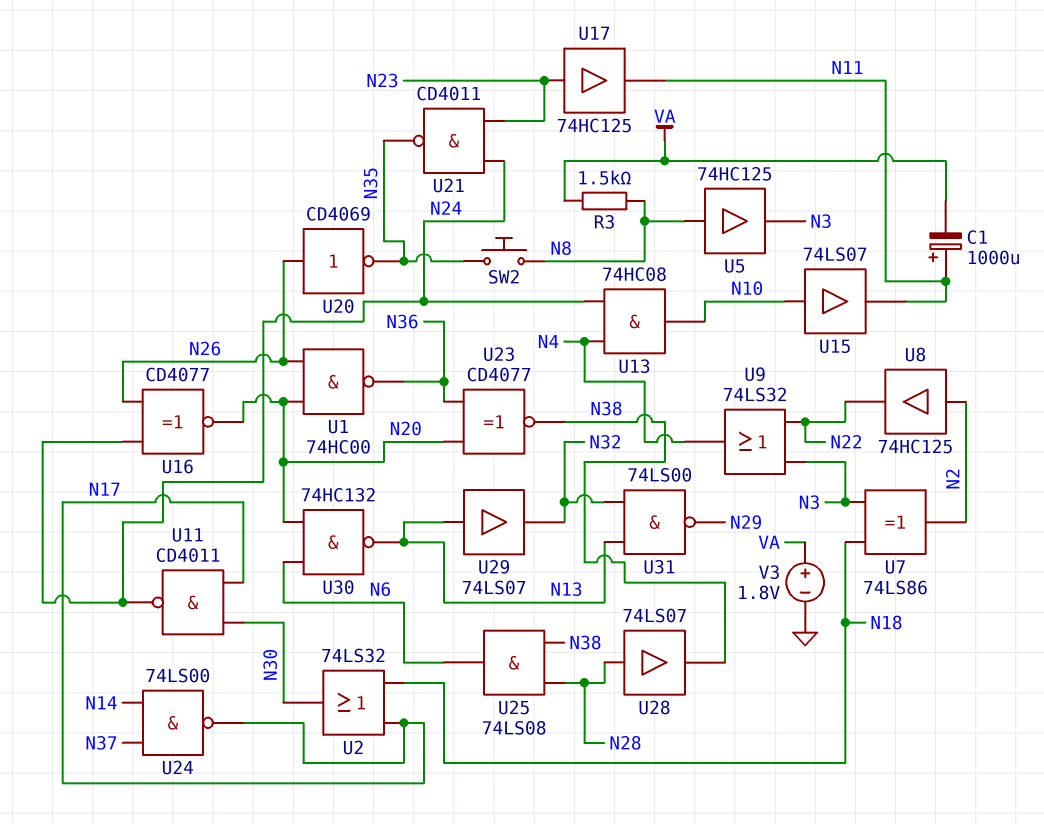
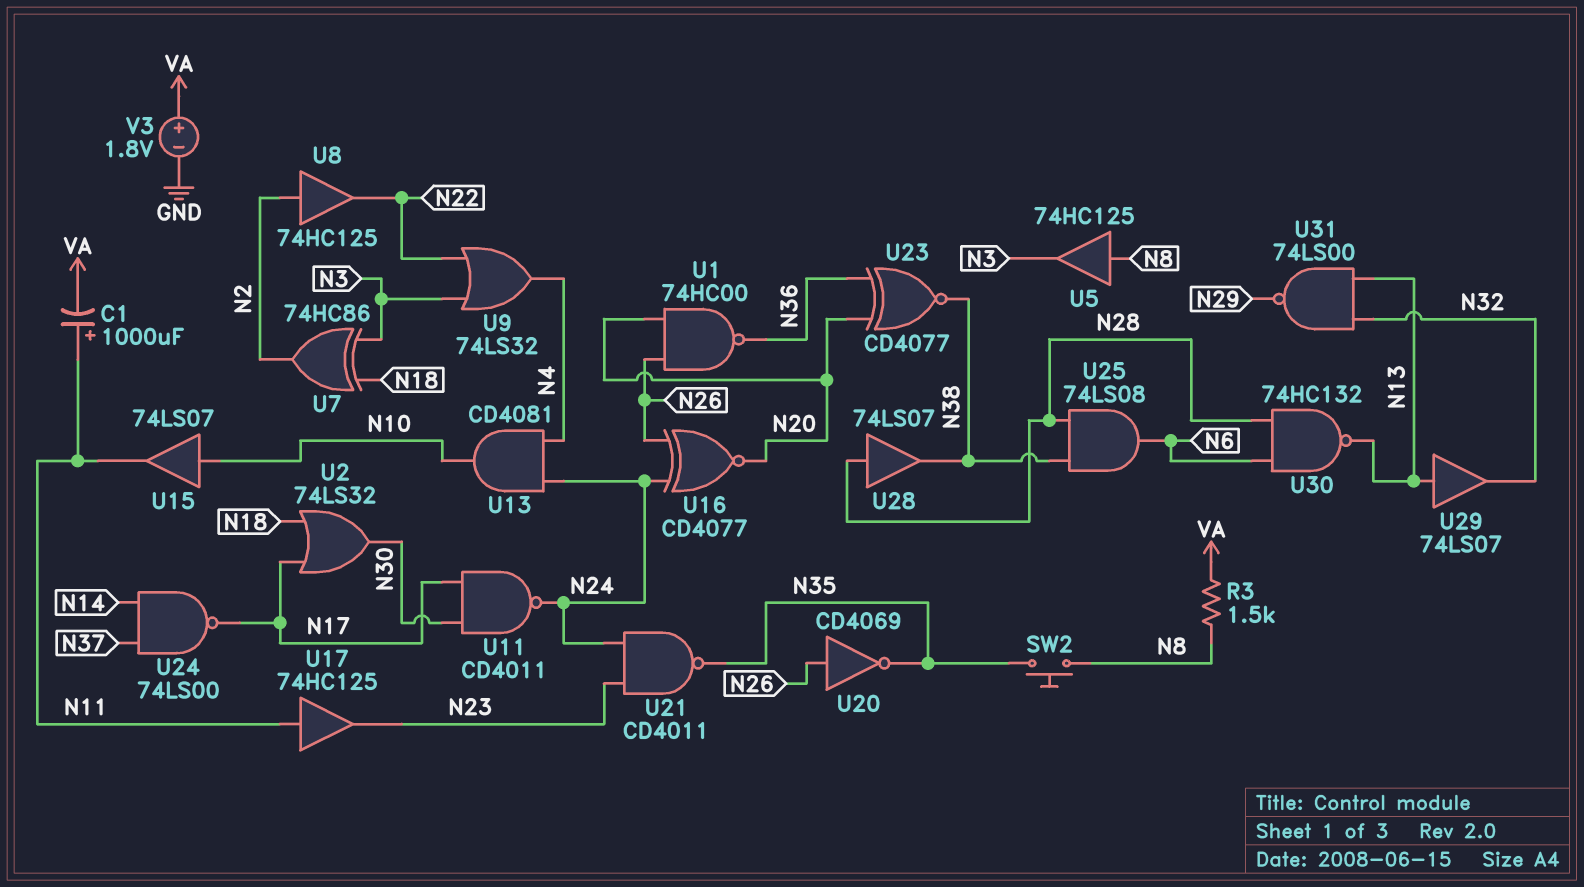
U7: XOR 74LS86 (in N3, in N18, out N2) -> XOR 74HC86 (in N3, in N18, out N2)
U13: AND 74HC08 (in N4, in N24, out N10) -> AND CD4081 (in N4, in N24, out N10)
U17: buffer 74HC125 (in N23, out N11) -> buffer 74HC125 (in N11, out N23)
U30: NAND 74HC132 (in N6, in N20, out N13) -> NAND 74HC132 (in N6, in N28, out N13)

